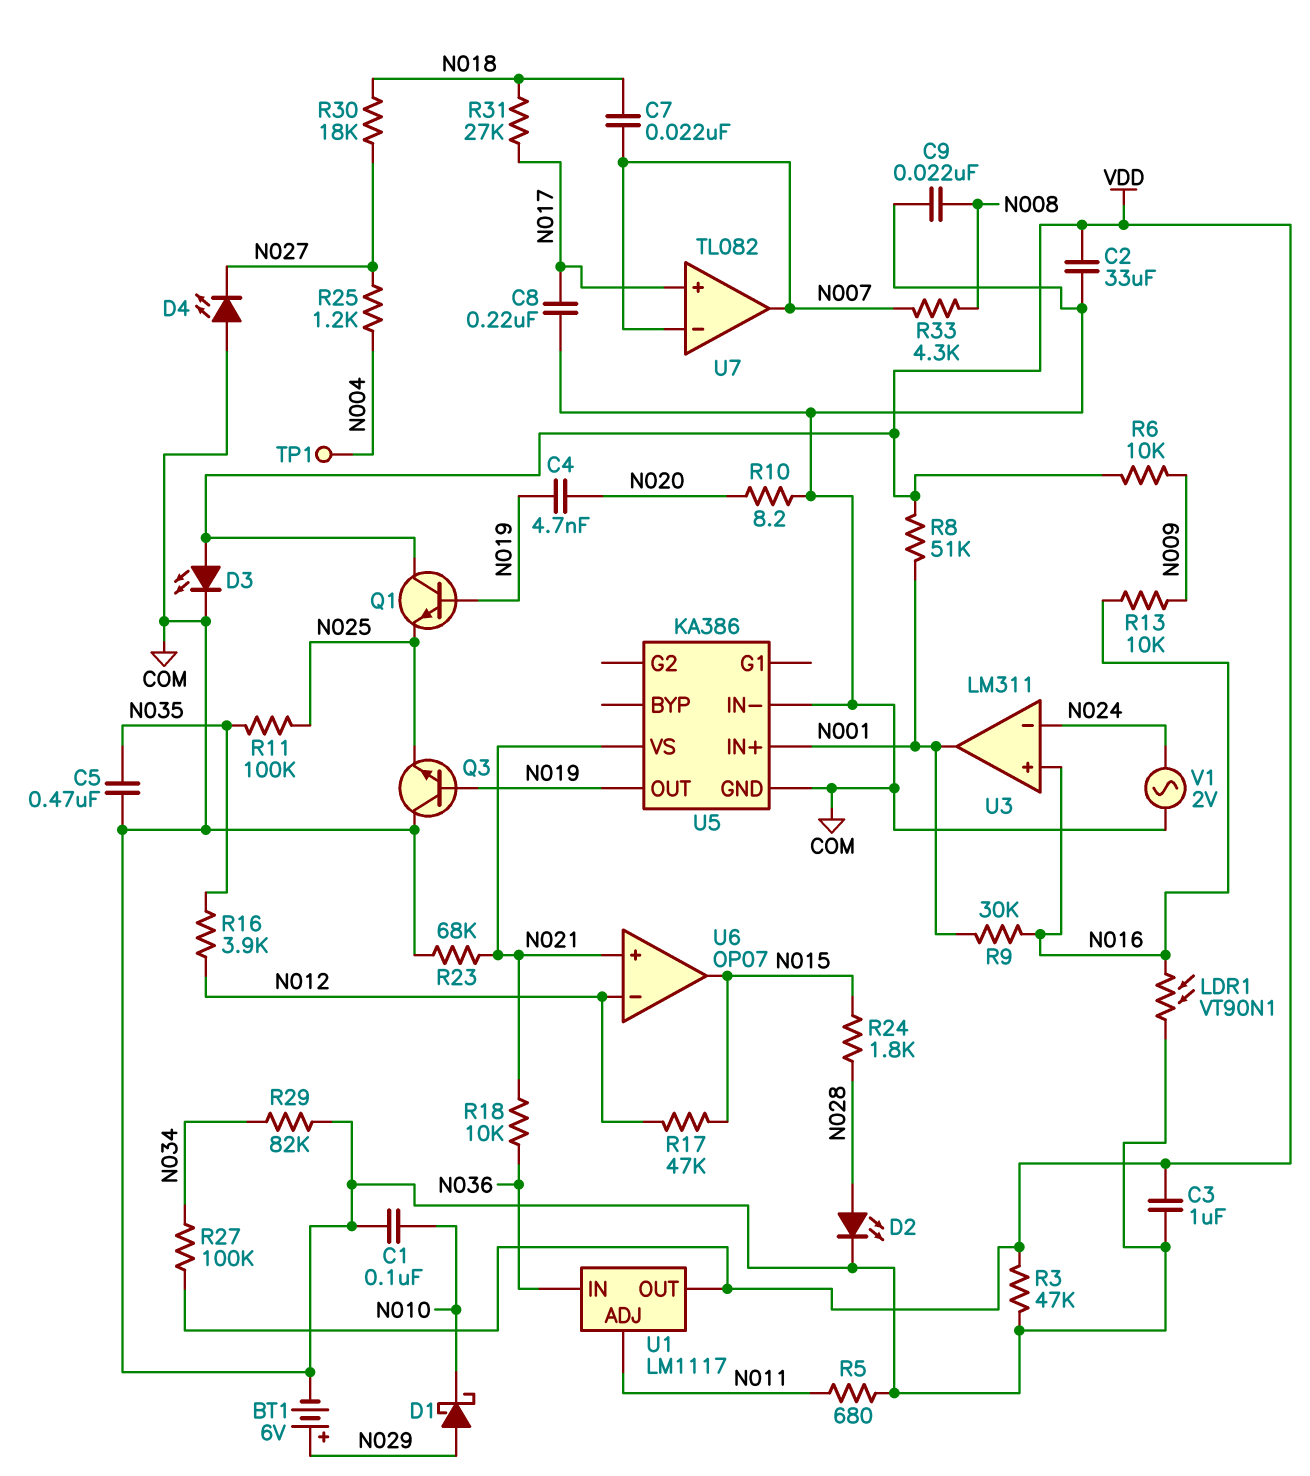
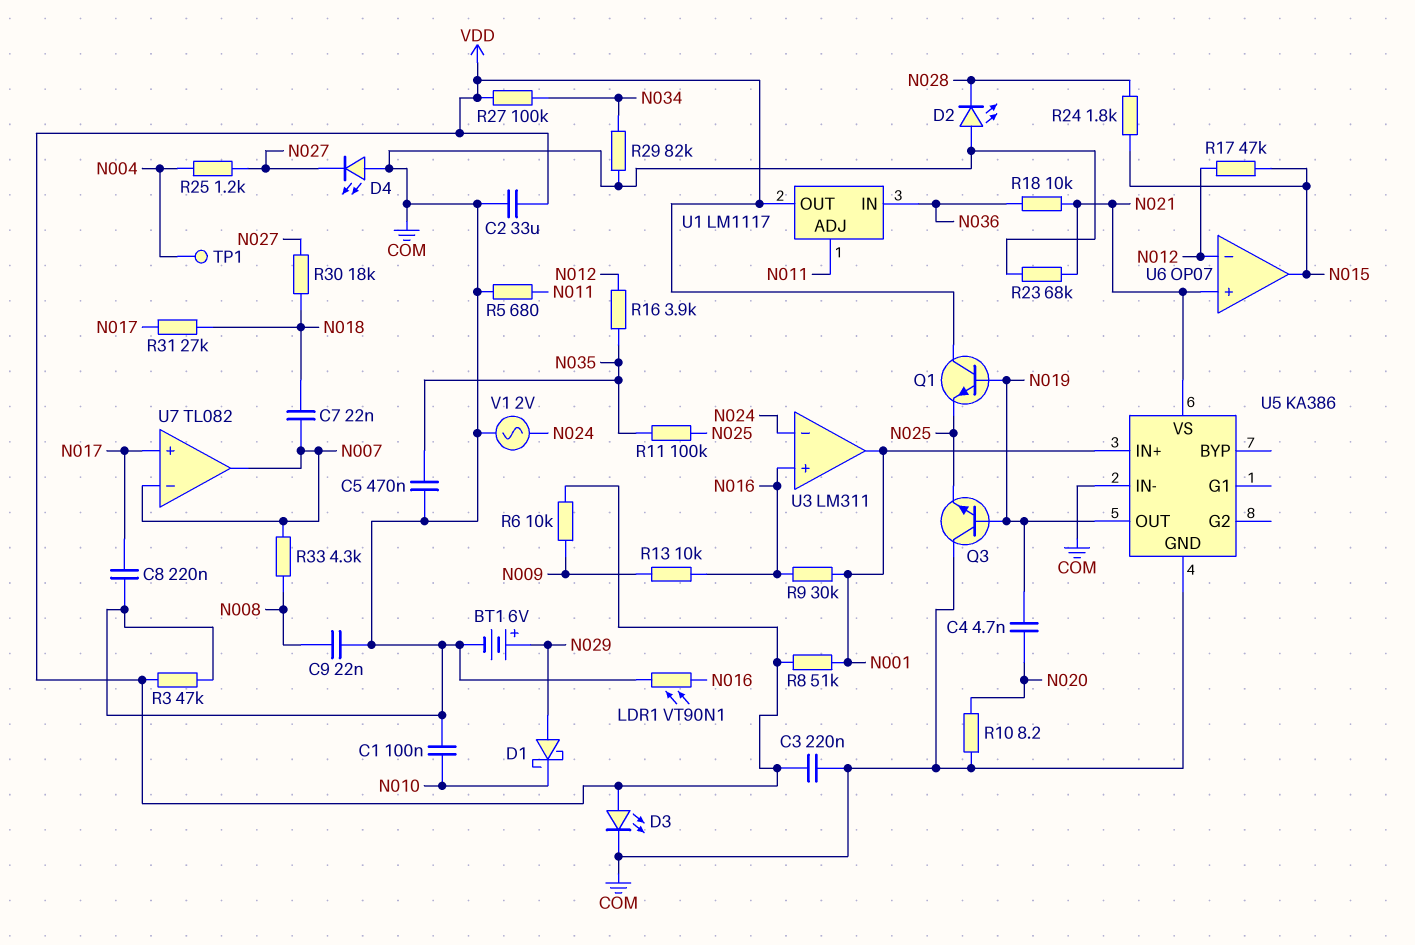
C3: 1uF (COM, VDD) -> 220nF (COM, VDD)
D2: LED (A N028, K COM) -> LED (A COM, K N028)

